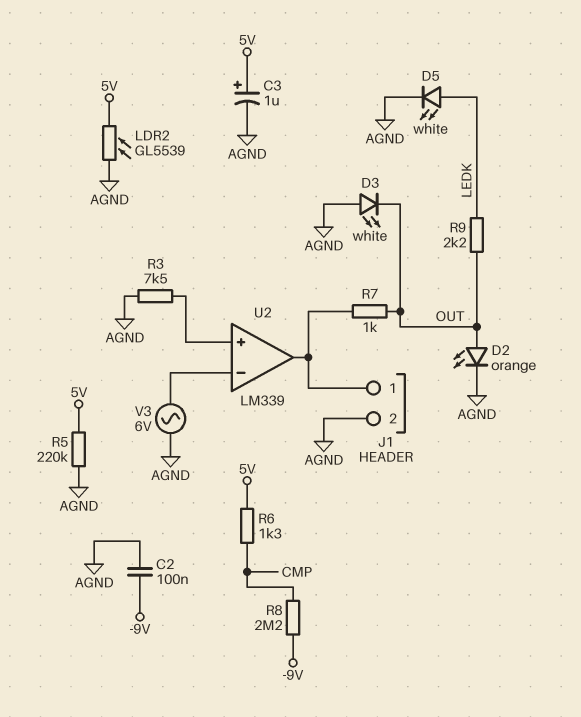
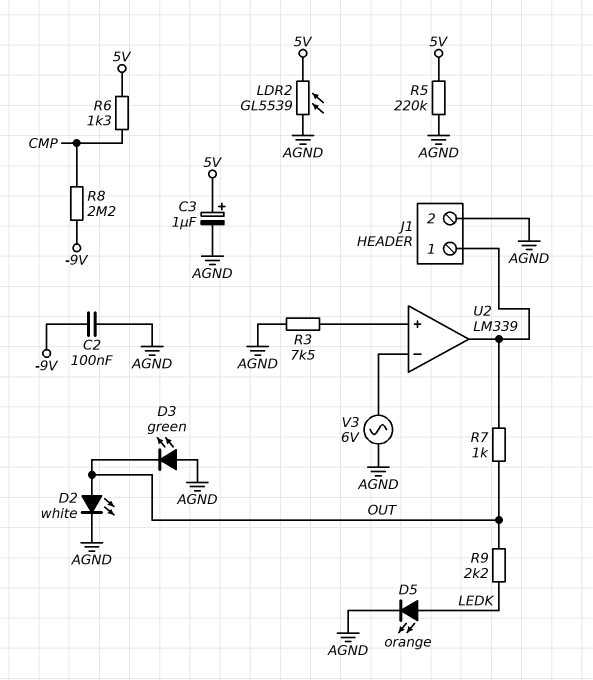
D2: LED orange (A OUT, K AGND) -> LED white (A OUT, K AGND)
D3: LED white (A AGND, K OUT) -> LED green (A AGND, K OUT)
D5: LED white (A LEDK, K AGND) -> LED orange (A LEDK, K AGND)

